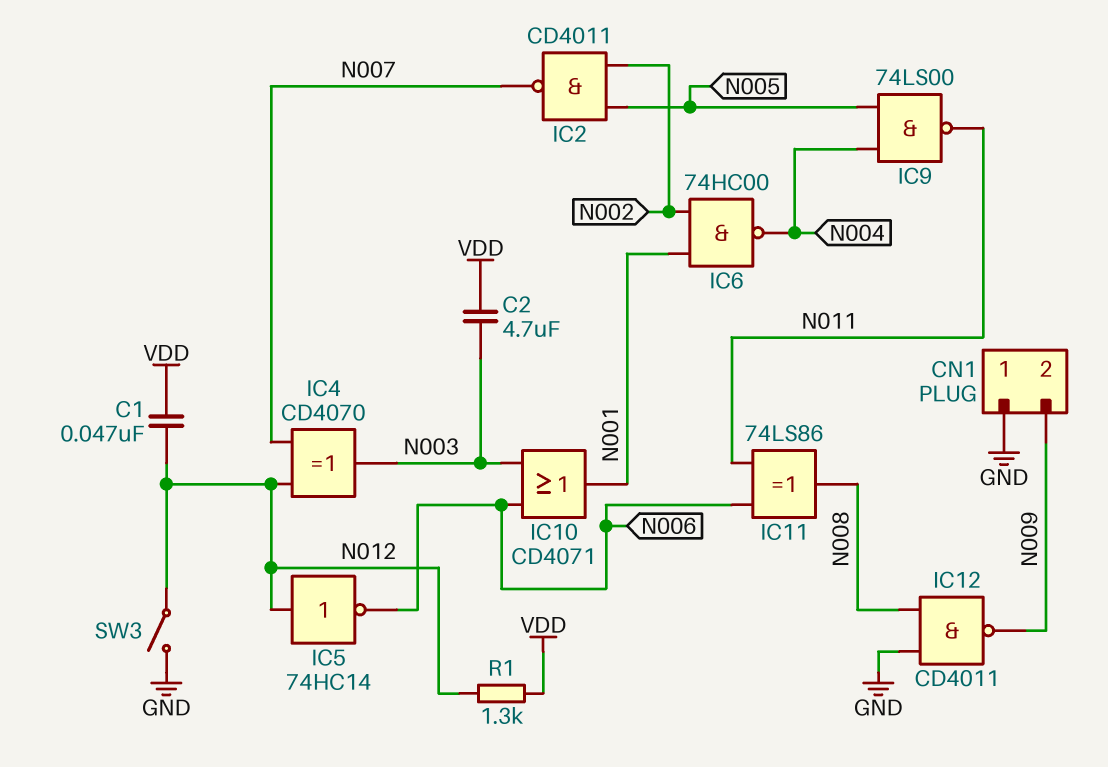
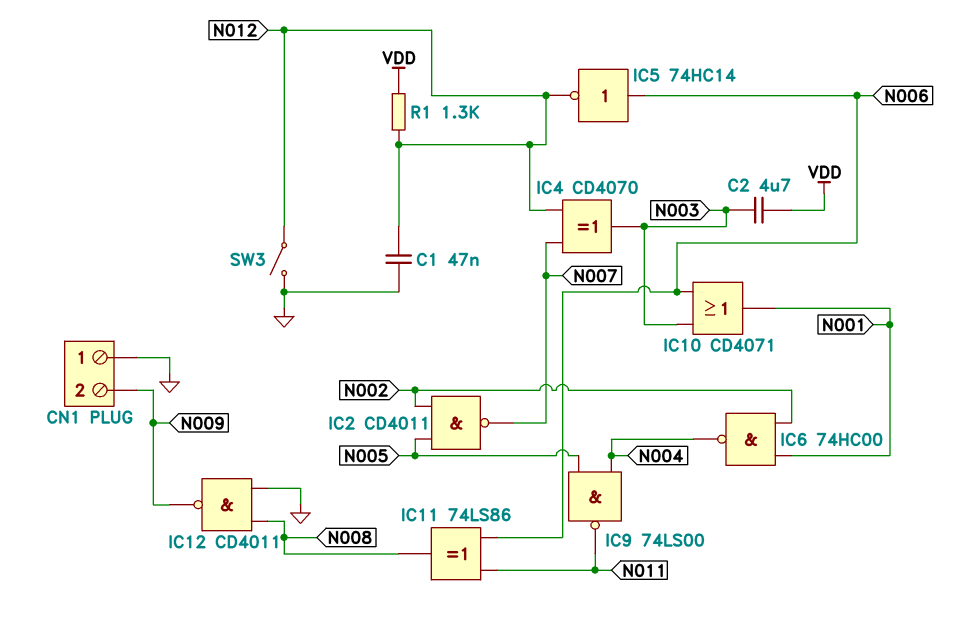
C1: 47nF (N012, VDD) -> 47nF (GND, N012)
IC5: NOT 74HC14 (in N012, out N006) -> NOT 74HC14 (in N006, out N012)

